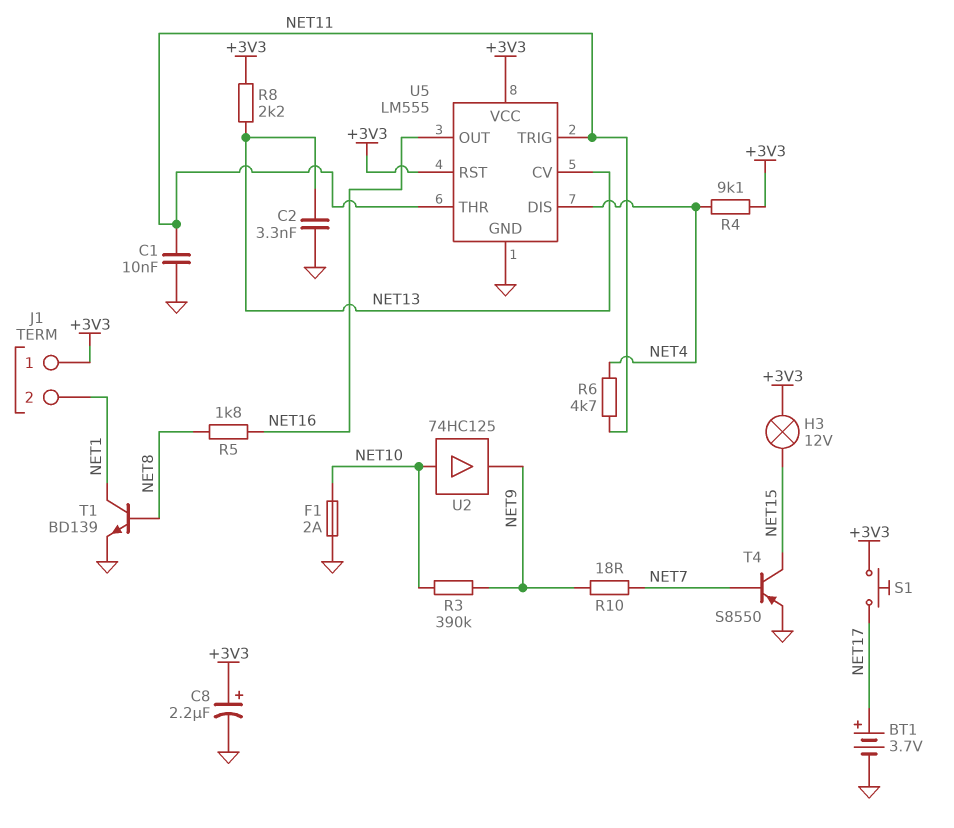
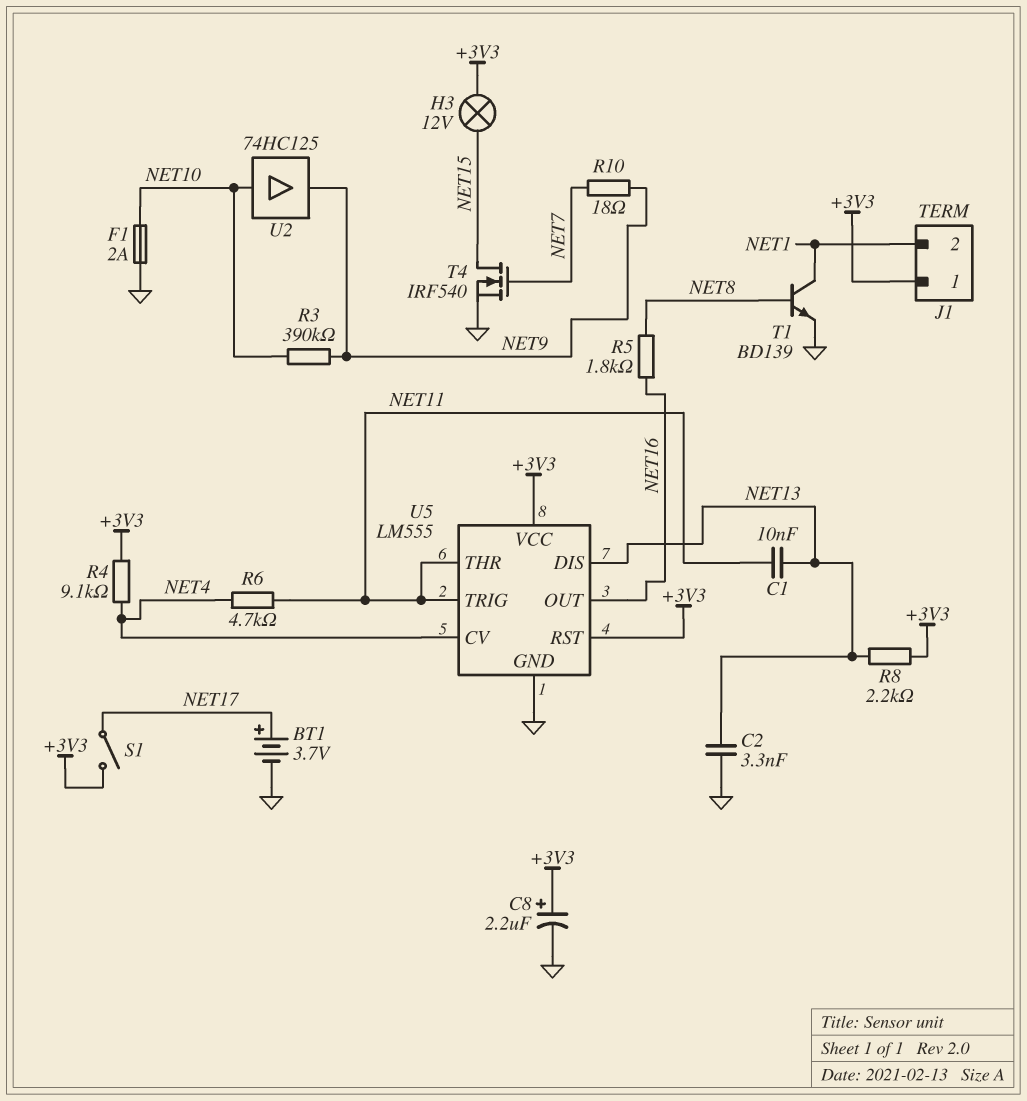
C1: 10nF (GND, NET11) -> 10nF (NET11, NET13)
S1: button (+3V3, NET17) -> switch (+3V3, NET17)
T4: PNP S8550 (B NET7, C NET15, E GND) -> NMOS IRF540 (G NET7, D NET15, S GND)
U5 pin CV: NET13 -> NET4
U5 pin DIS: NET4 -> NET13

